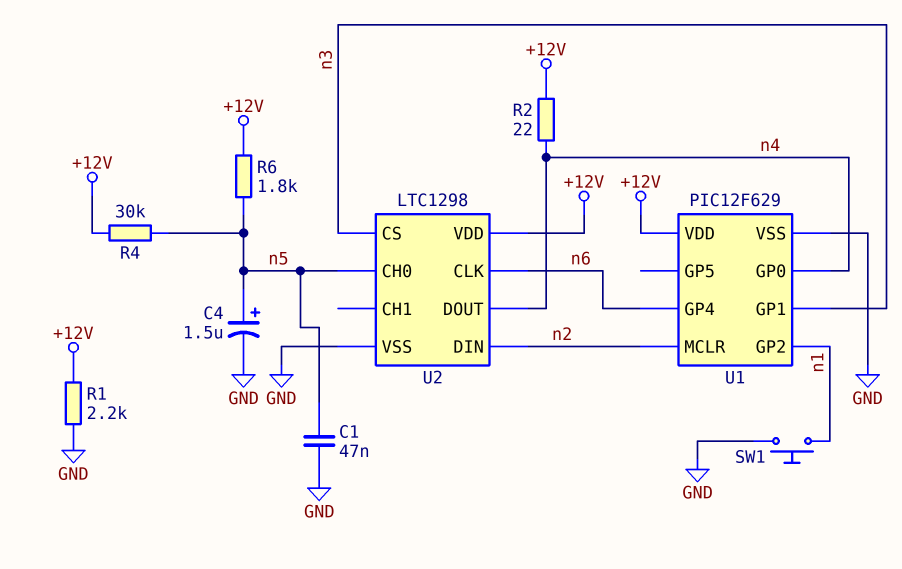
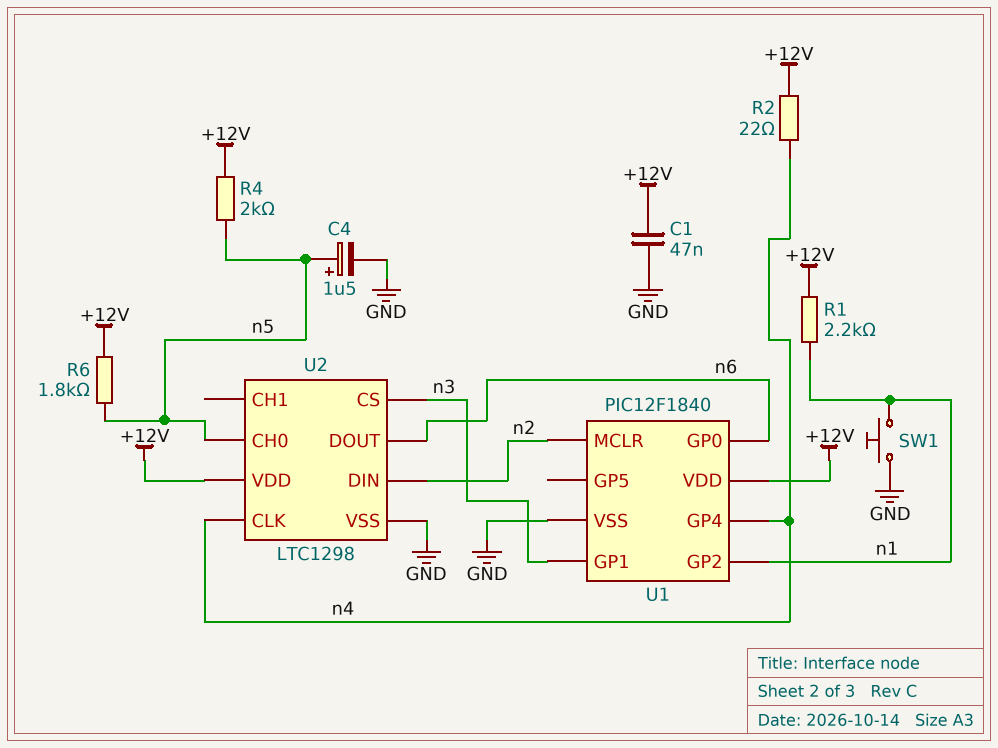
C1: 47nF (GND, n5) -> 47nF (+12V, GND)
R1: 2.2k (+12V, GND) -> 2.2k (+12V, n1)
R4: 30k (+12V, n5) -> 2k (+12V, n5)
U1: PIC12F629 -> PIC12F1840
U1 pin GP0: n4 -> n6
U1 pin GP4: n6 -> n4
U2 pin CLK: n6 -> n4
U2 pin DOUT: n4 -> n6

